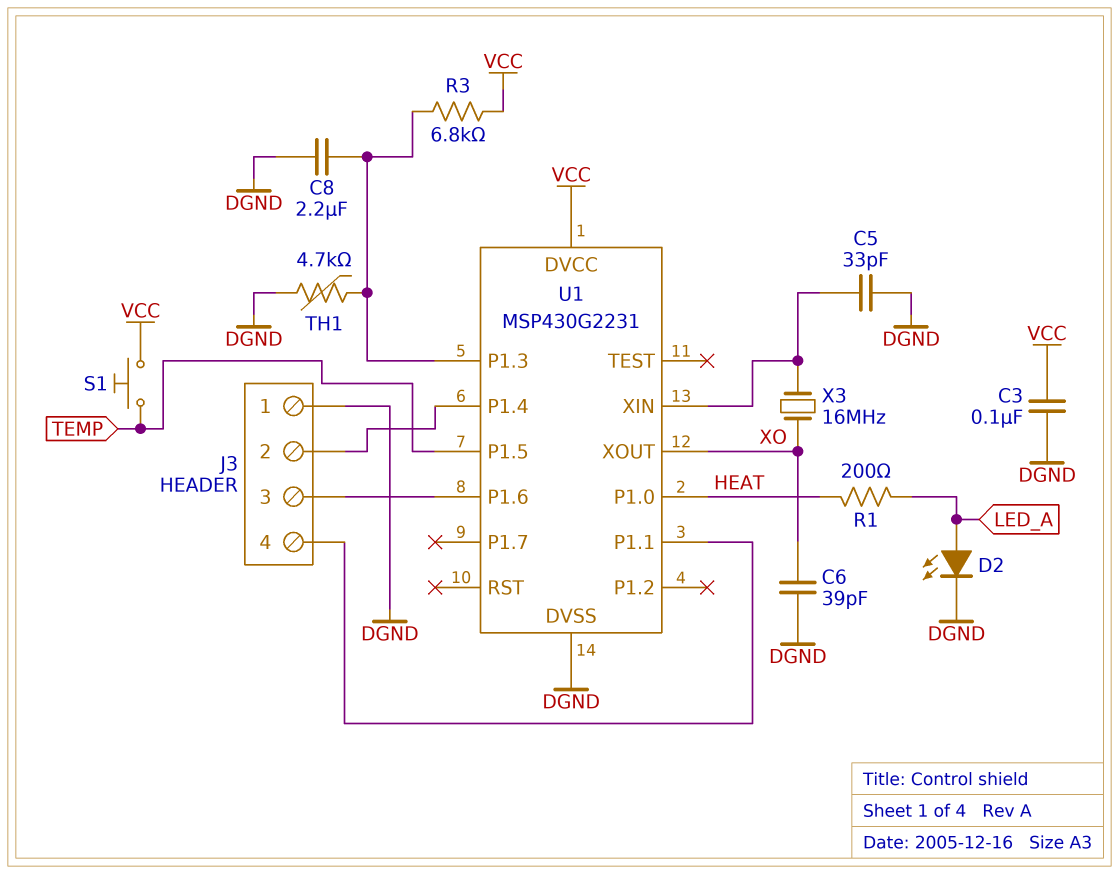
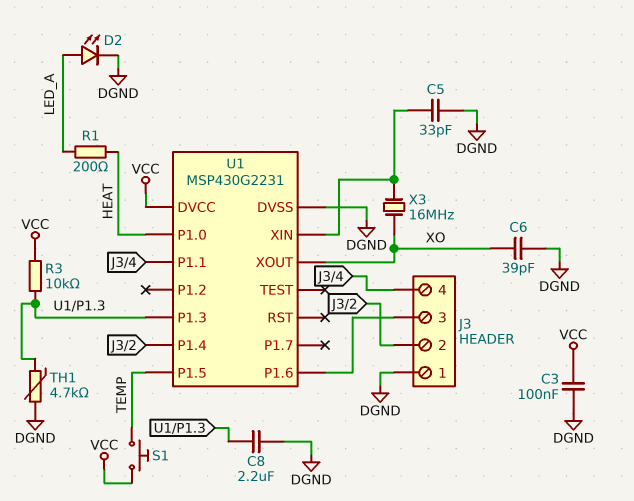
R3: 6.8k (U1/P1.3, VCC) -> 10k (U1/P1.3, VCC)

